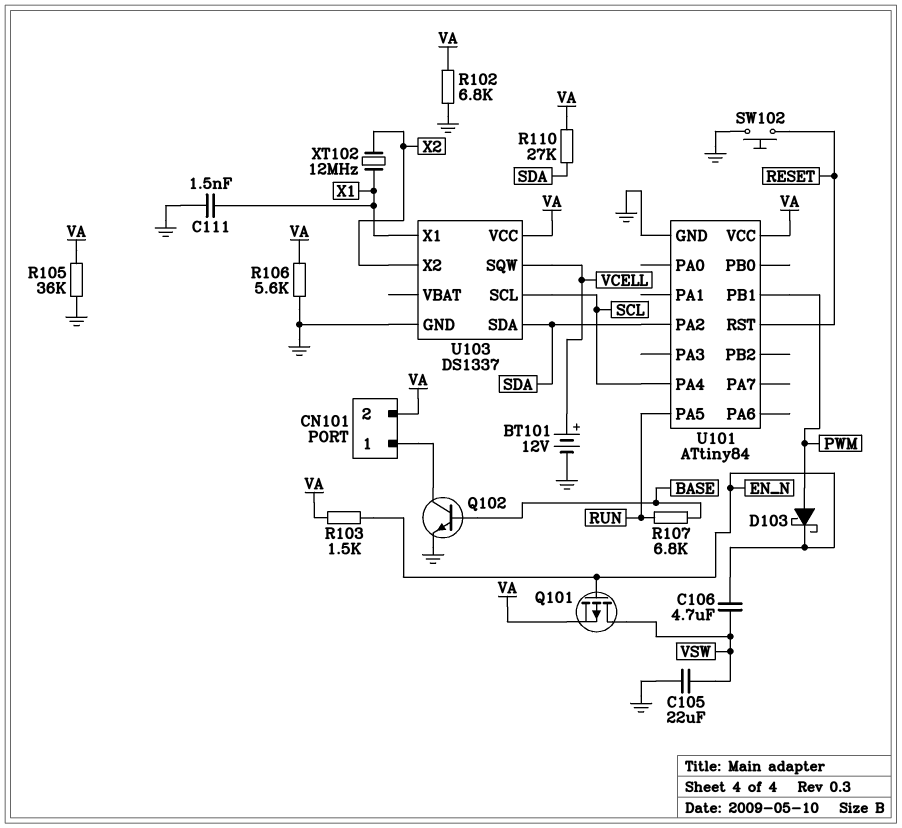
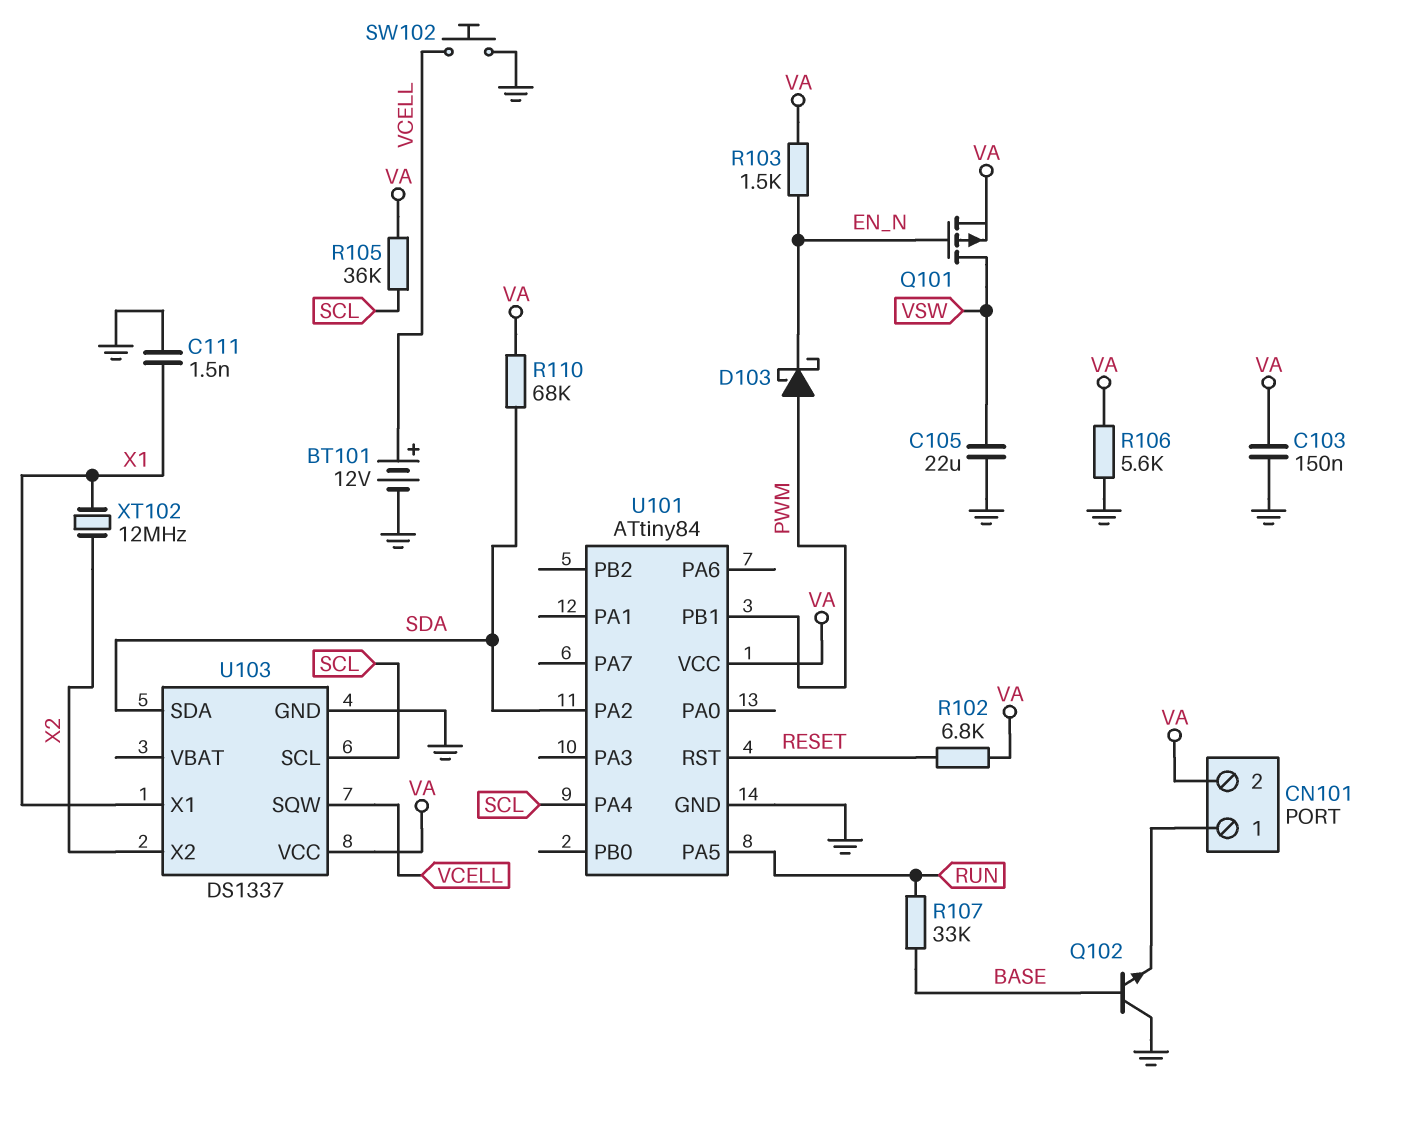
C103: none -> 150nF (GND, VA)
C106: 4.7uF (EN_N, VSW) -> none
Q102: NPN (B BASE, C CN101/1, E GND) -> NPN (B BASE, C GND, E CN101/1)
R102: 6.8k (GND, VA) -> 6.8k (RESET, VA)
R105: 36k (GND, VA) -> 36k (SCL, VA)
R107: 6.8k (BASE, RUN) -> 33k (BASE, RUN)
R110: 27k (SDA, VA) -> 68k (SDA, VA)
SW102: button (GND, RESET) -> button (GND, VCELL)

